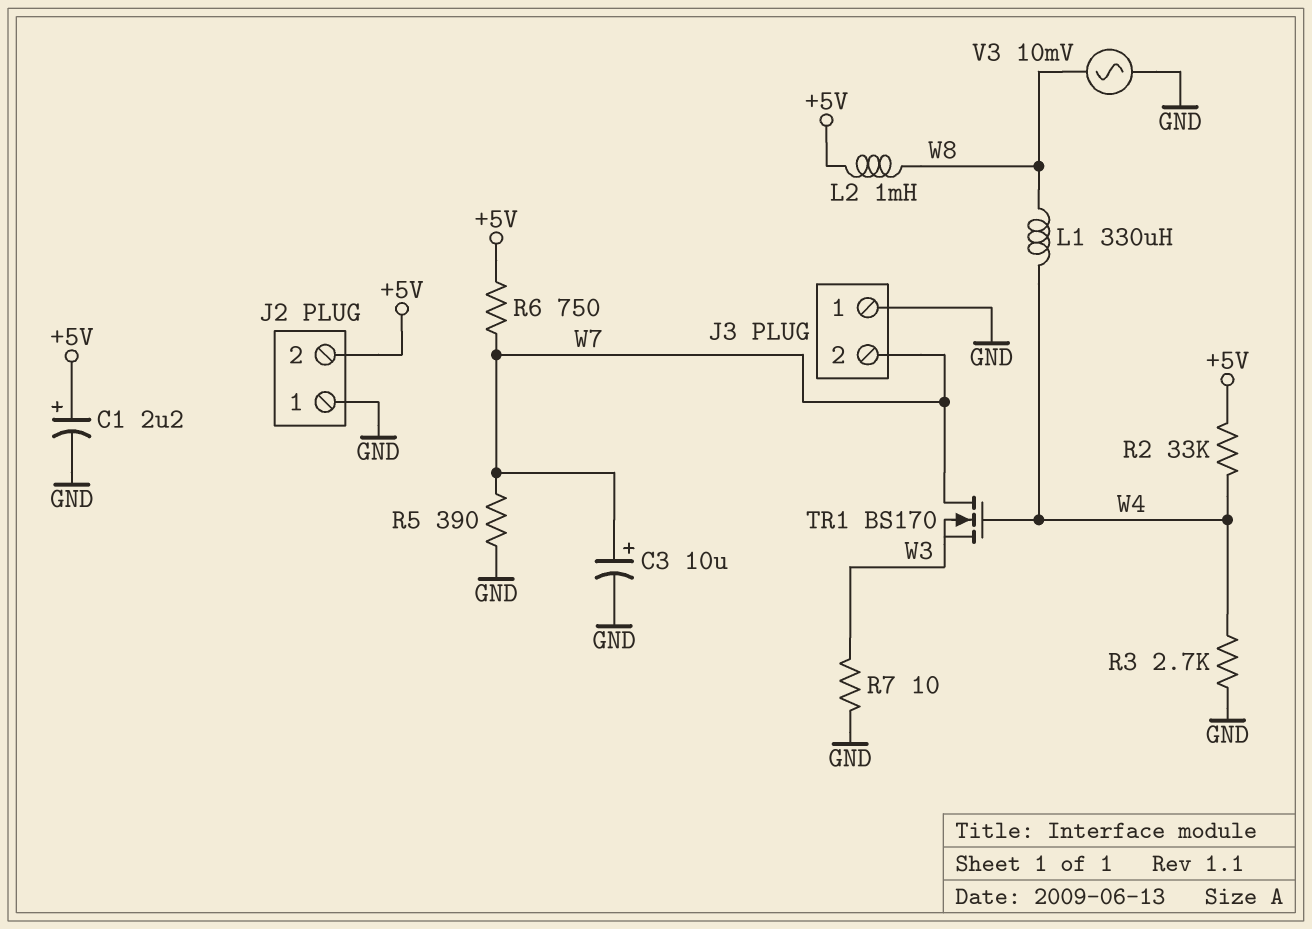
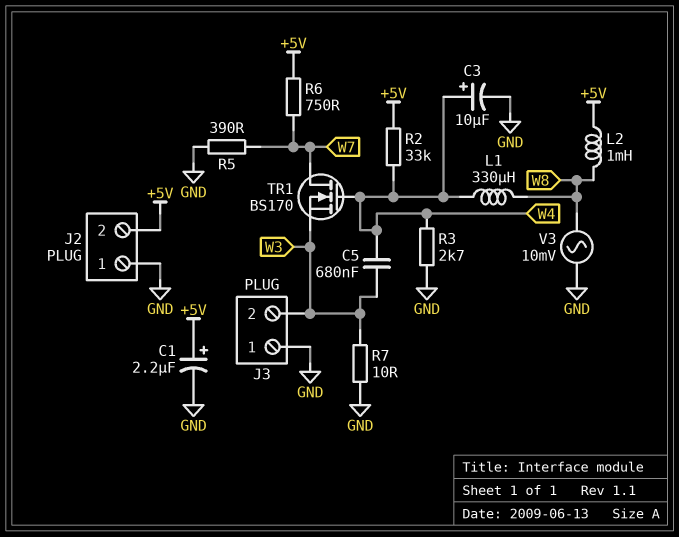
C3: 10uF (plus W7, minus GND) -> 10uF (plus W4, minus GND)
C5: none -> 680nF (W3, W4)
J3 pin 2: W7 -> W3

